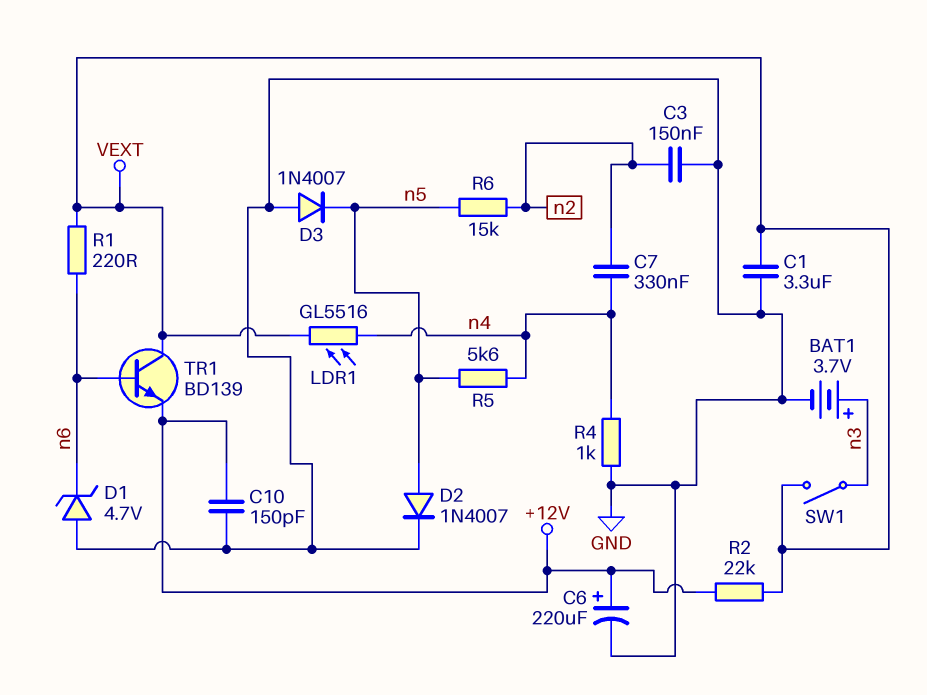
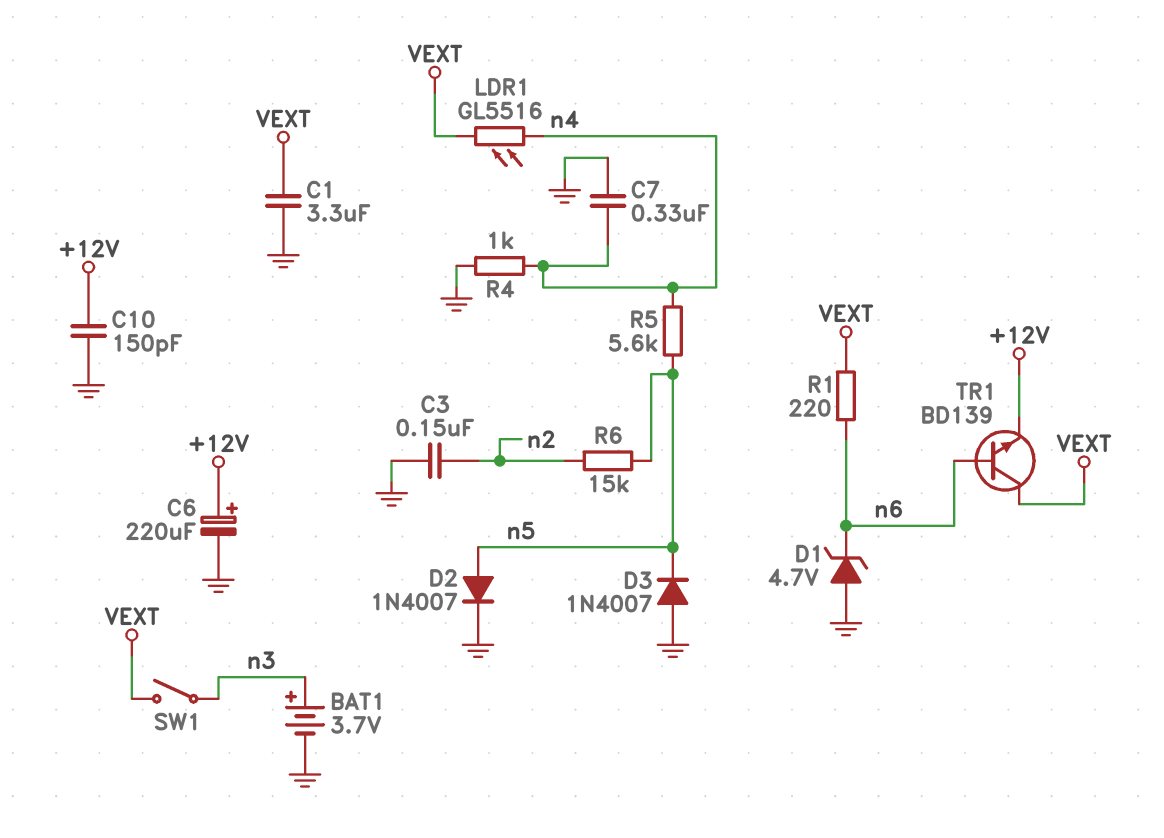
C7: 330nF (n2, n4) -> 330nF (GND, n4)
R2: 22k (+12V, VEXT) -> none

